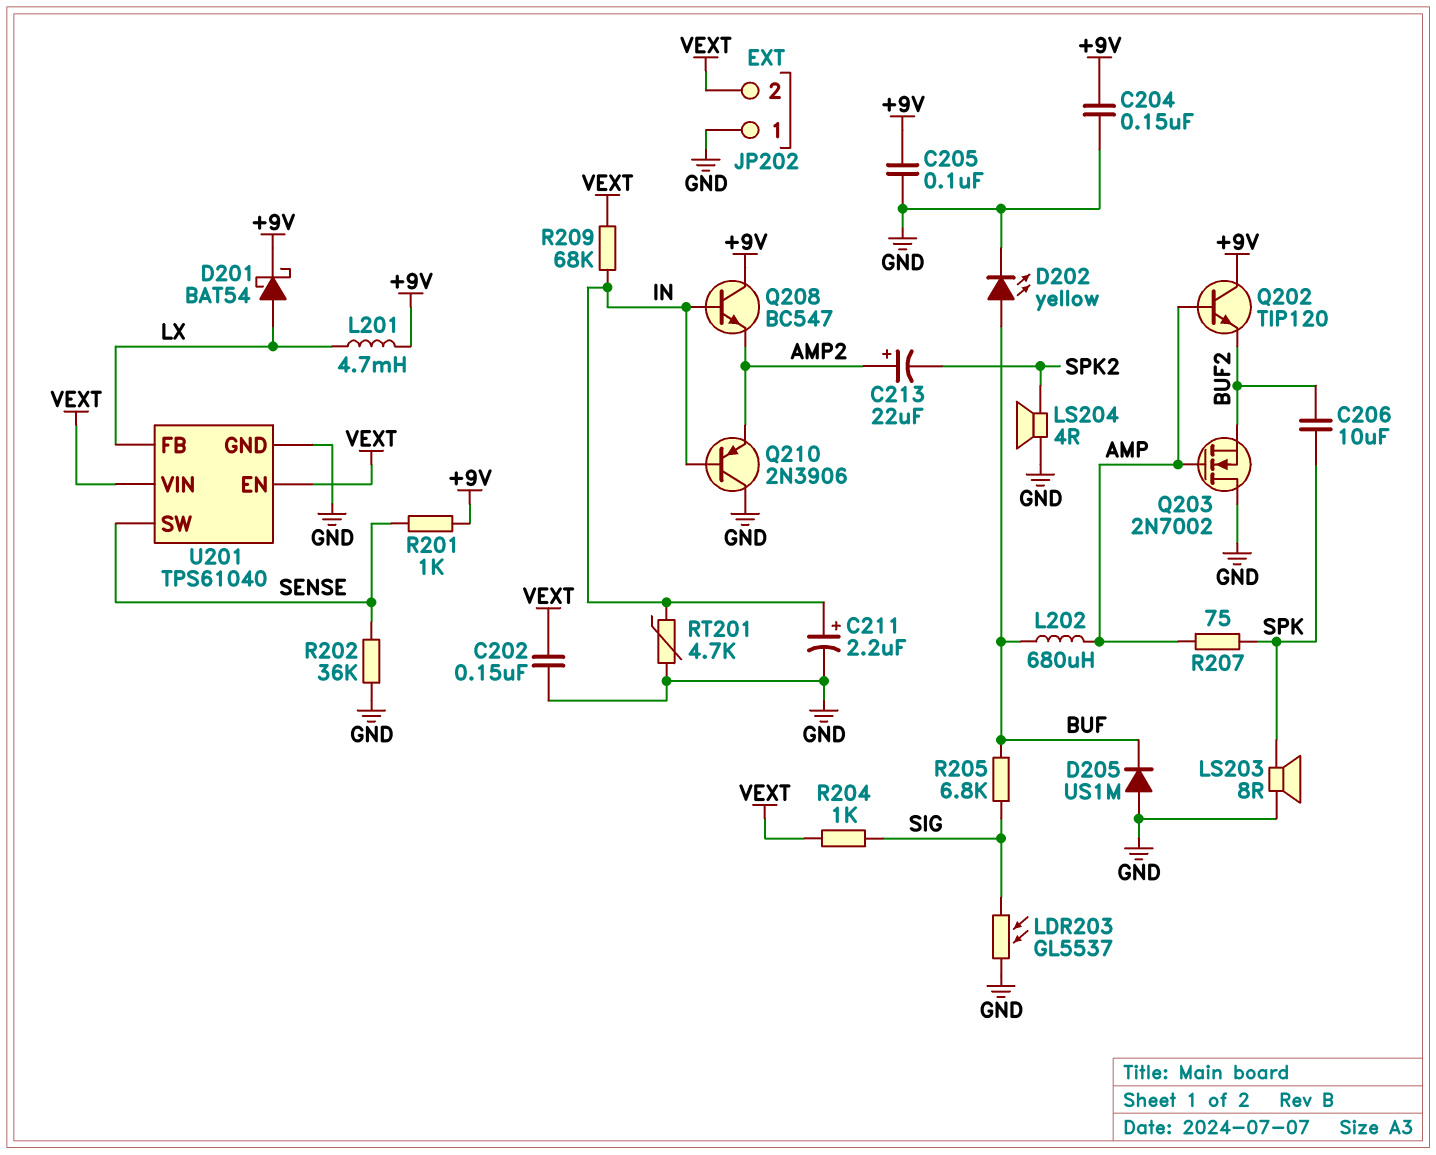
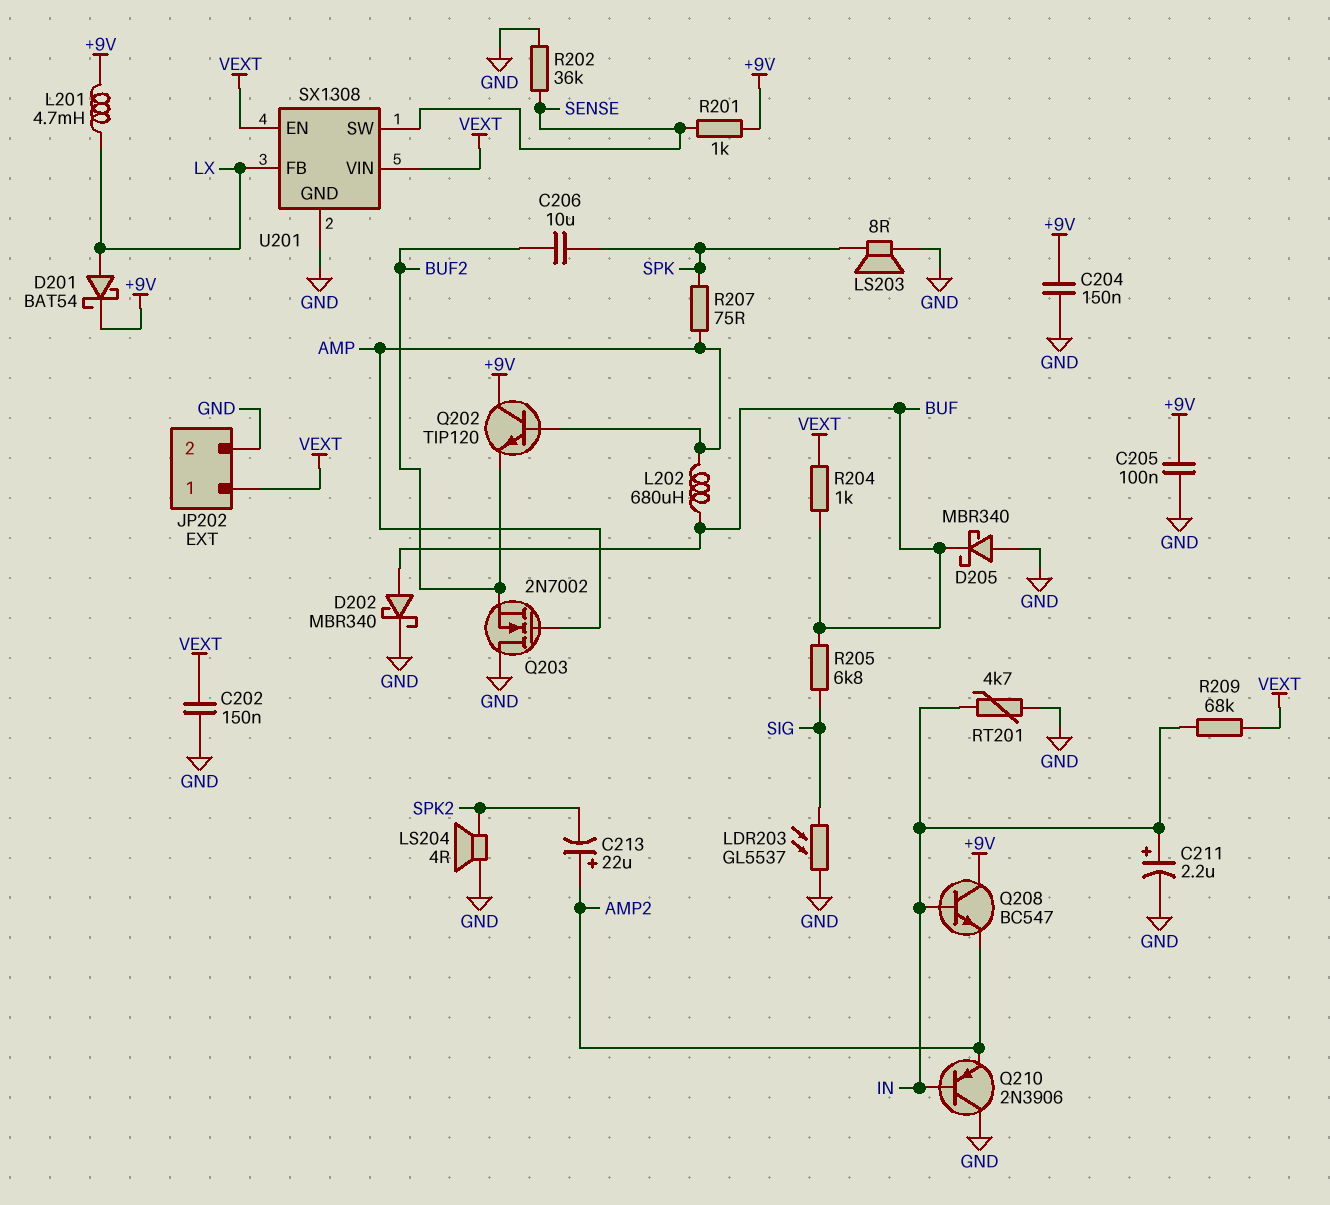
D202: LED yellow (A BUF, K GND) -> schottky MBR340 (A BUF, K GND)
D205: diode US1M (A GND, K BUF) -> schottky MBR340 (A GND, K BUF)
JP202 pin 1: GND -> VEXT
JP202 pin 2: VEXT -> GND
R204: 1k (SIG, VEXT) -> 1k (BUF, VEXT)
U201: TPS61040 -> SX1308

